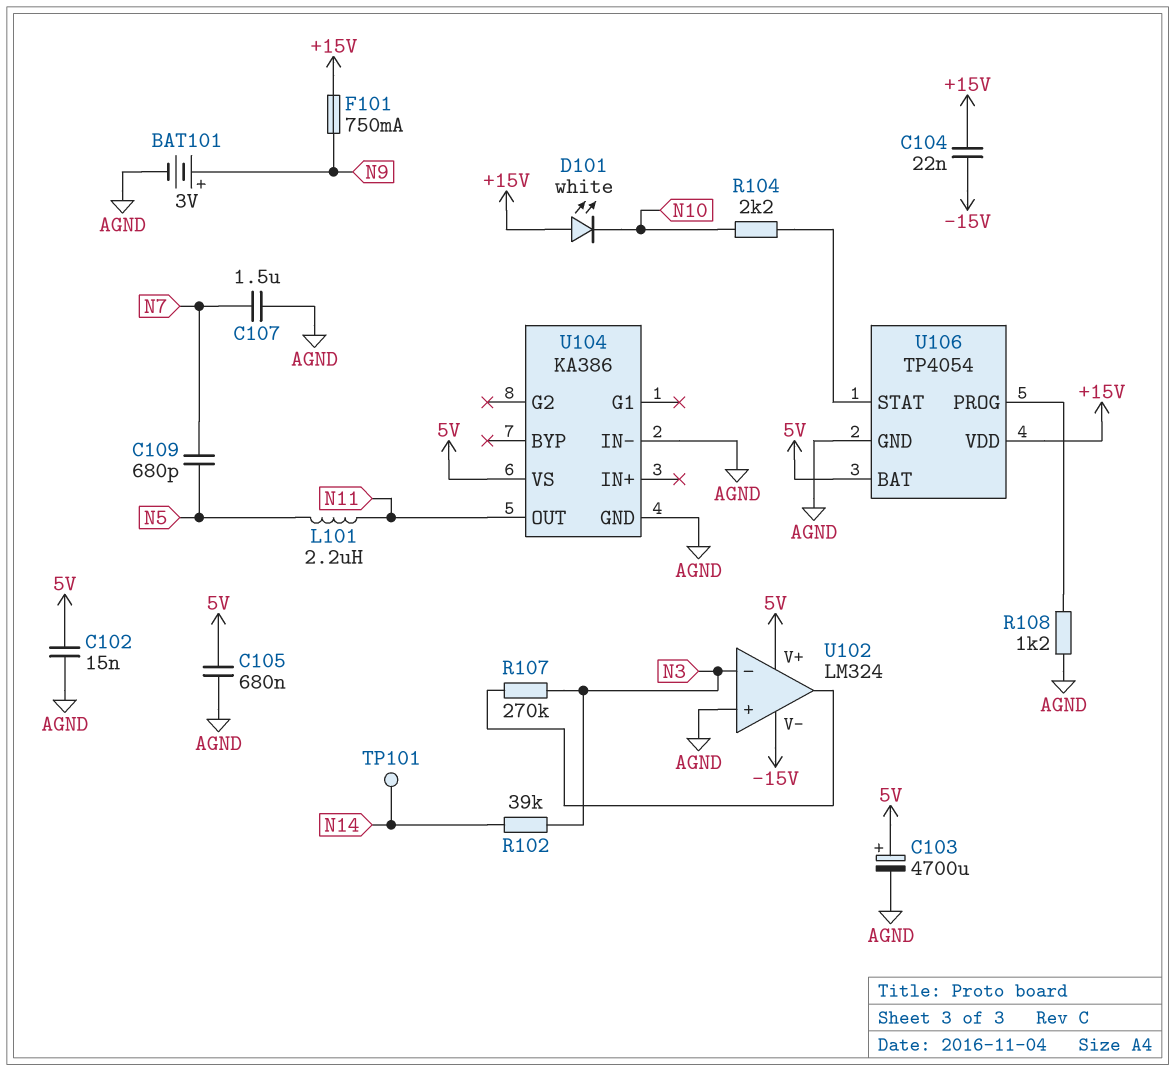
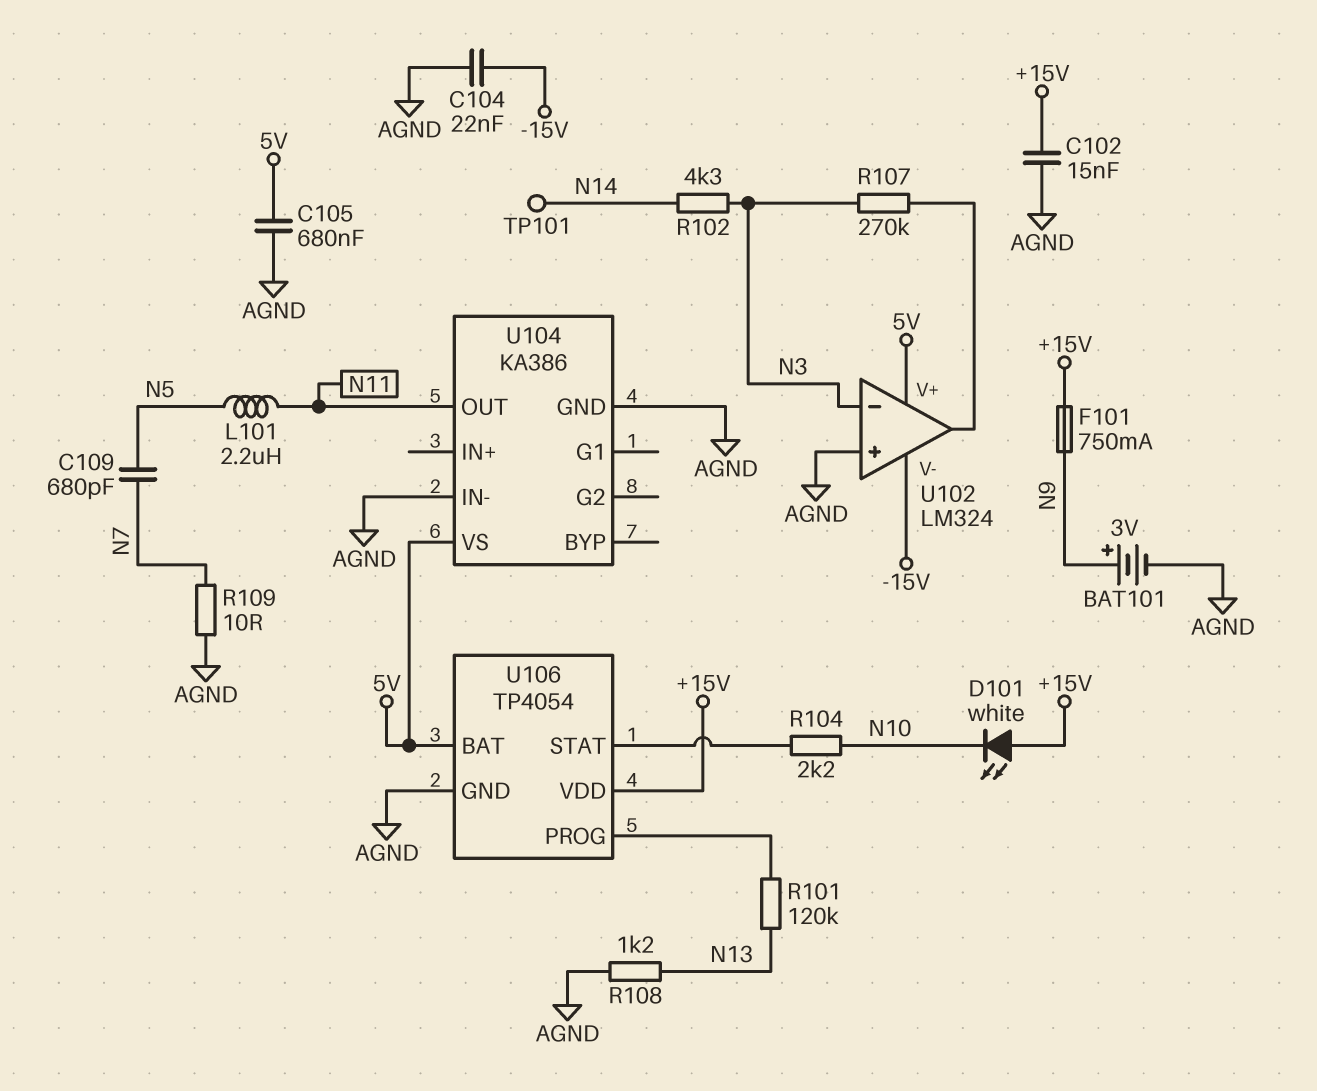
C102: 15nF (5V, AGND) -> 15nF (+15V, AGND)
C103: 4700uF (plus 5V, minus AGND) -> none
C104: 22nF (+15V, -15V) -> 22nF (-15V, AGND)
C107: 1.5uF (AGND, N7) -> none
R101: none -> 120k (N13, U106/PROG)
R102: 39k (N3, N14) -> 4.3k (N3, N14)
R108: 1.2k (AGND, U106/PROG) -> 1.2k (AGND, N13)
R109: none -> 10 (AGND, N7)

